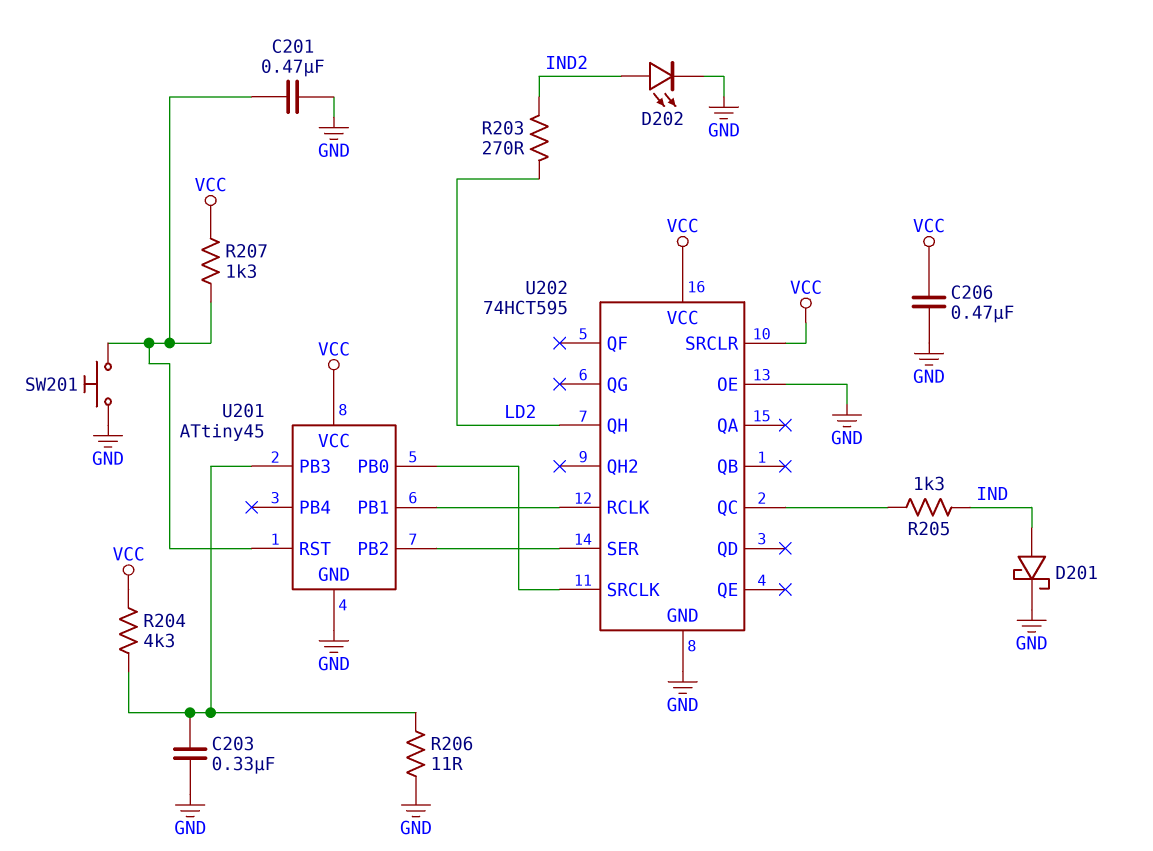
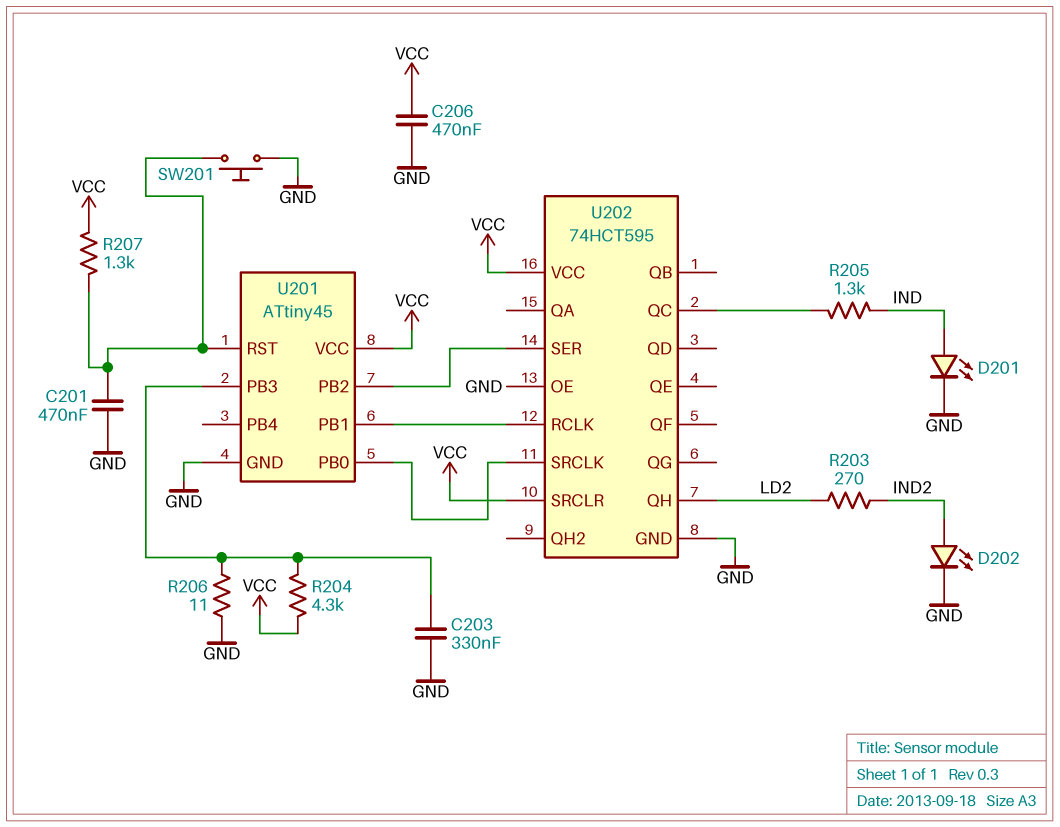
D201: schottky (A IND, K GND) -> LED (A IND, K GND)

